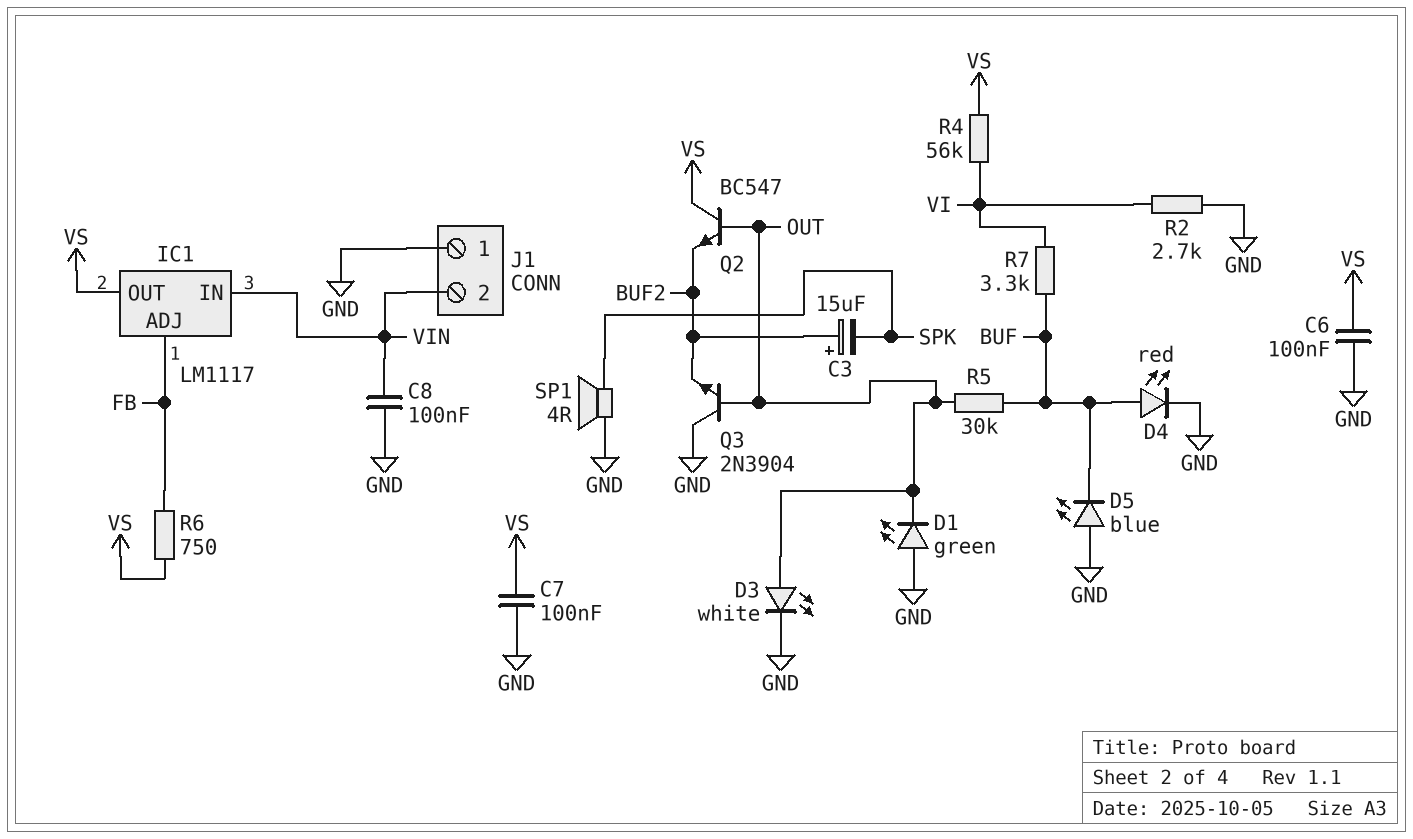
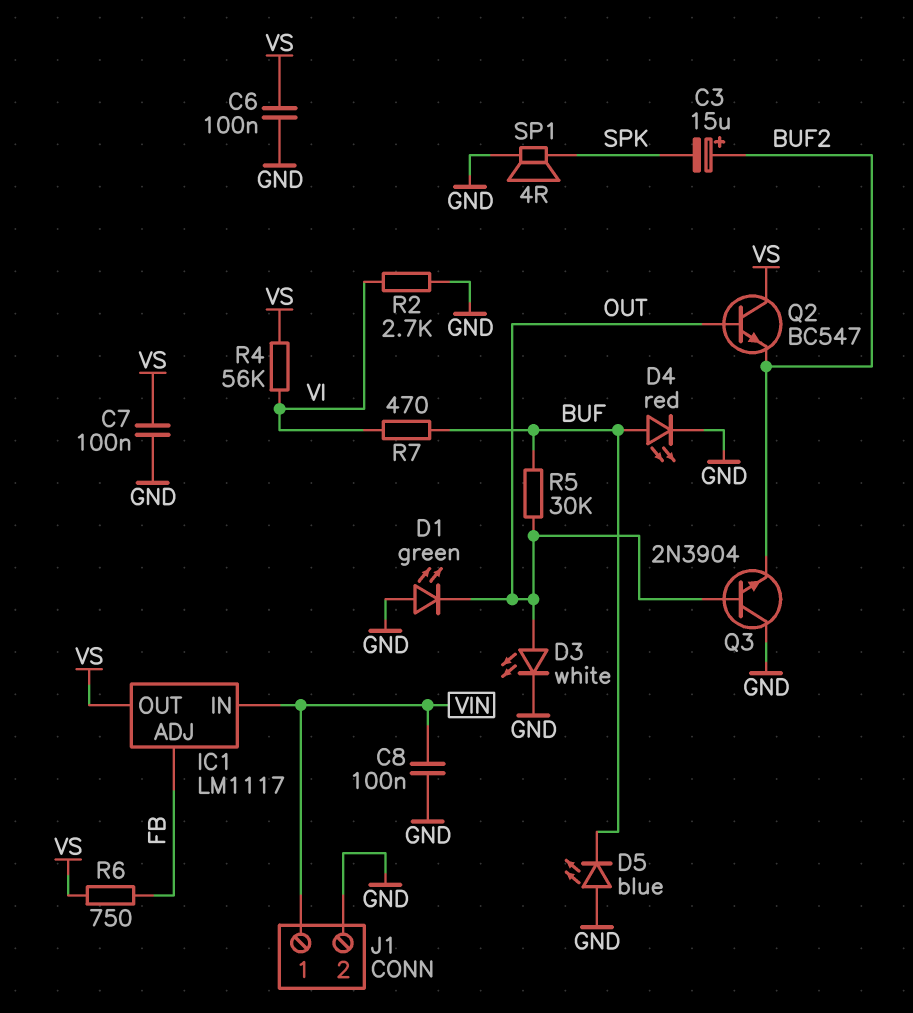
J1 pin 1: GND -> VIN
J1 pin 2: VIN -> GND
R7: 3.3k (BUF, VI) -> 470 (BUF, VI)

